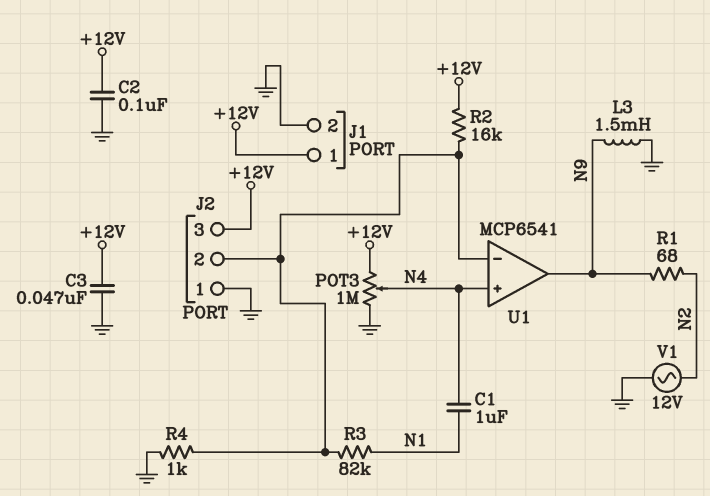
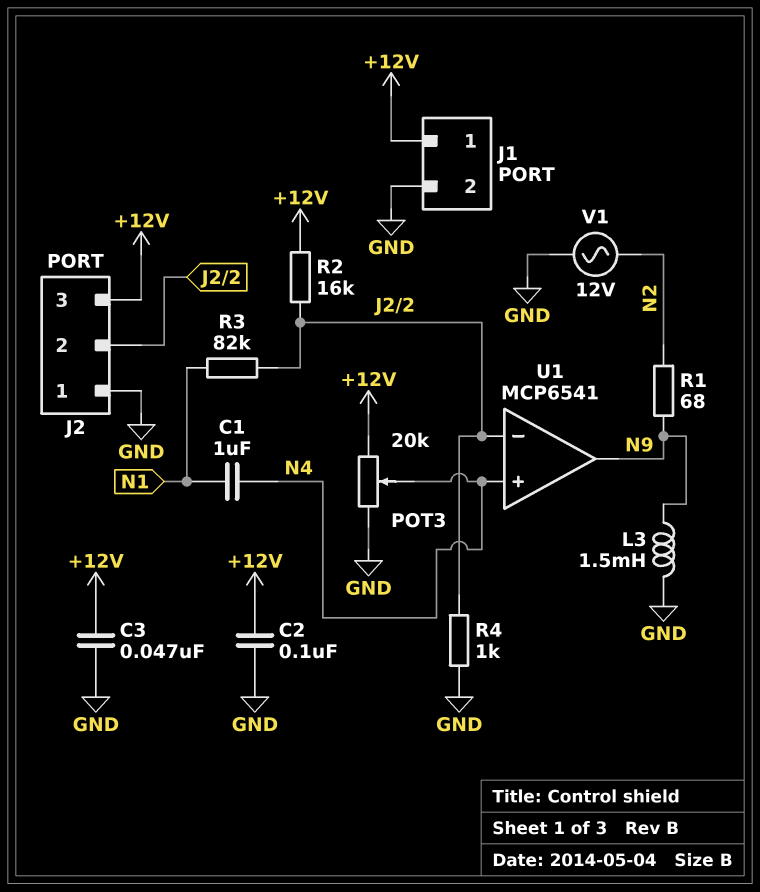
POT3: 1M (+12V, GND, wiper N4) -> 20k (+12V, GND, wiper N4)

